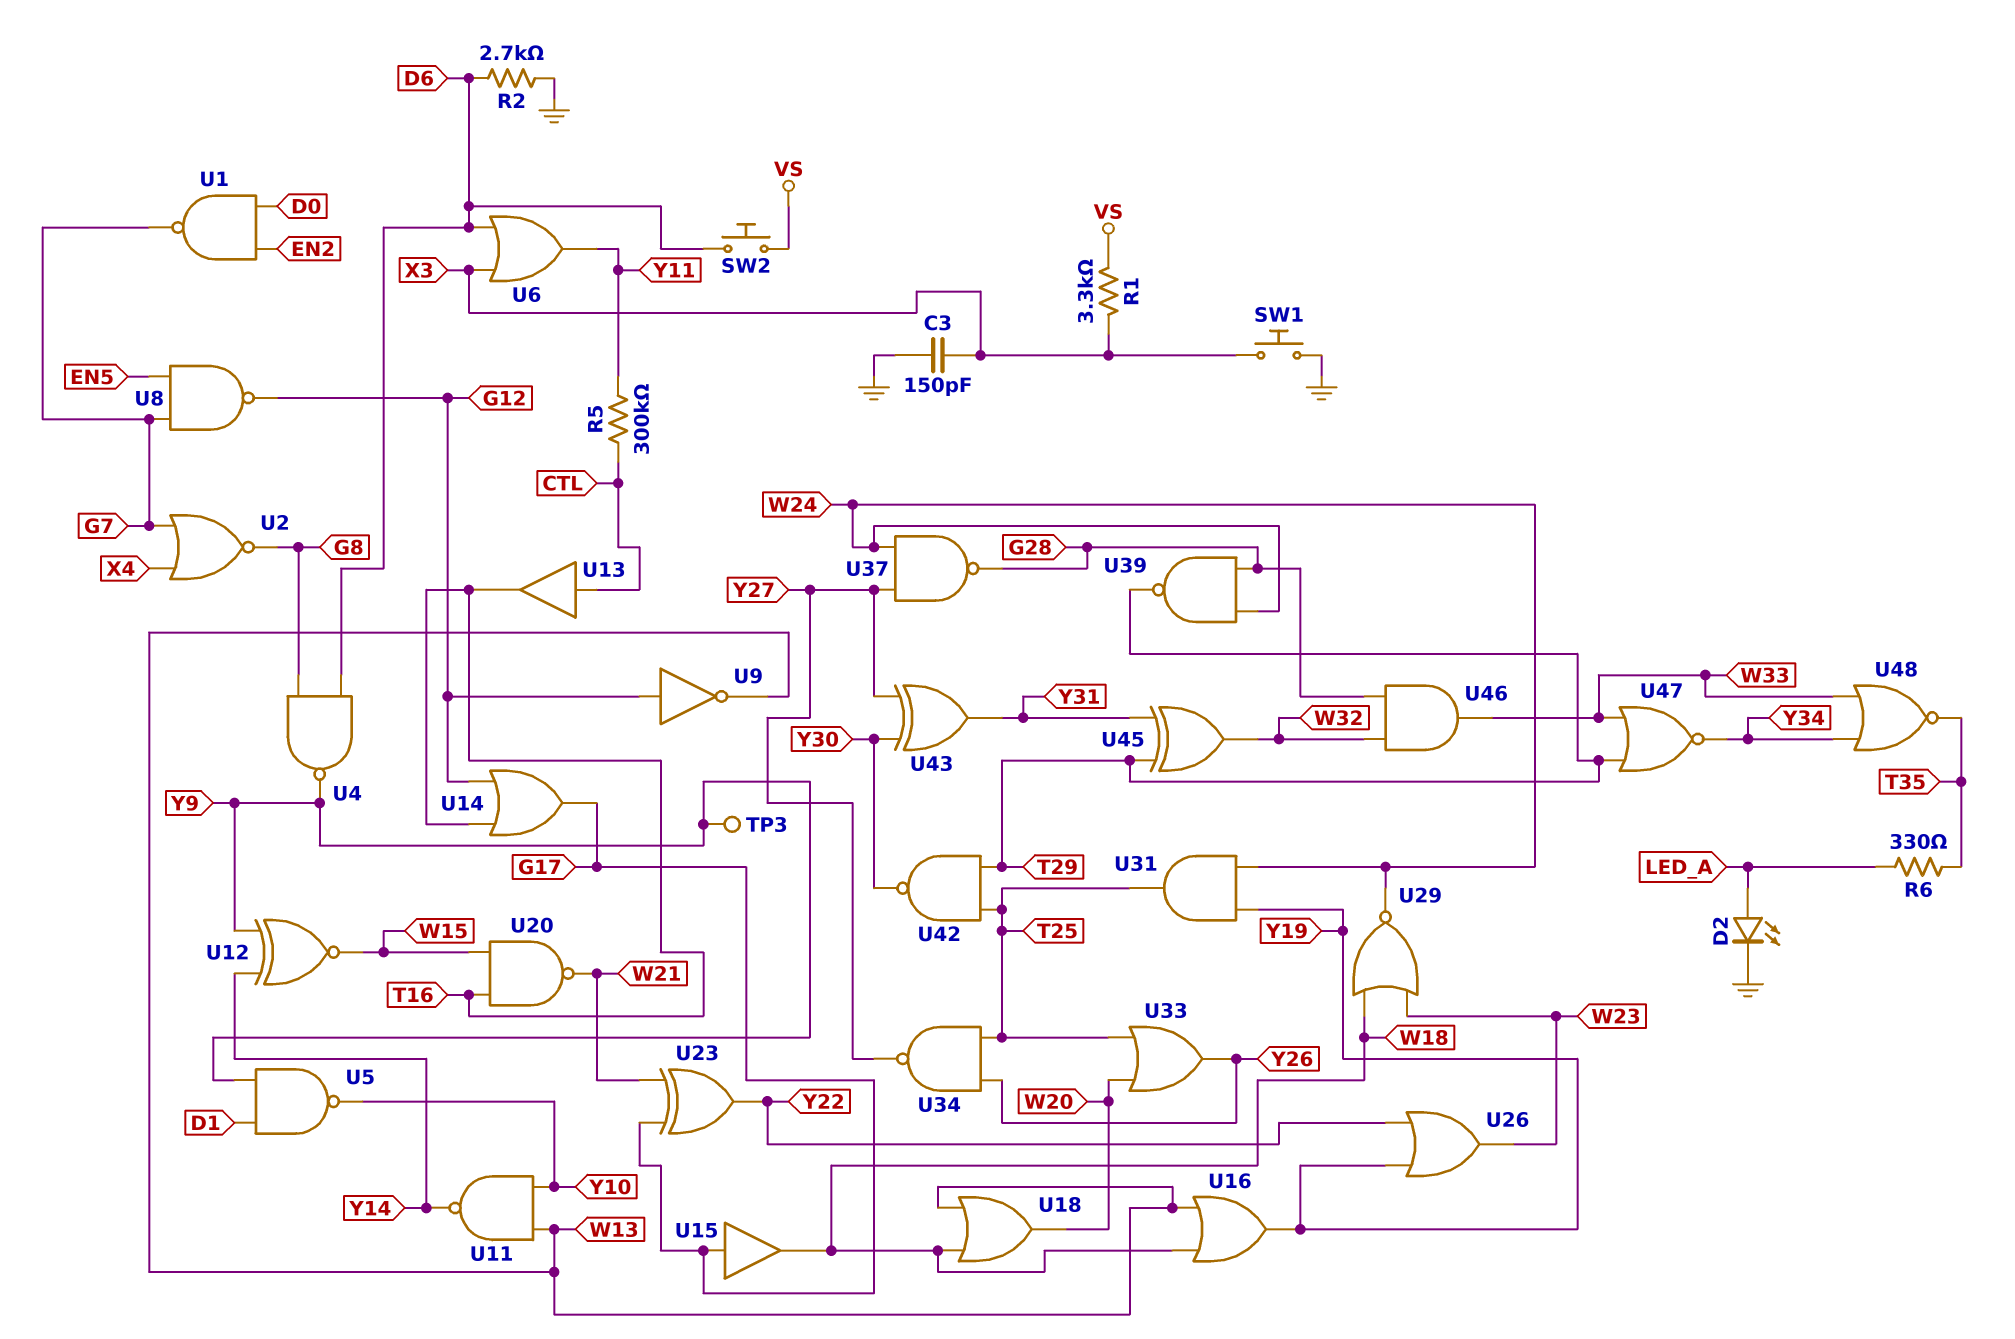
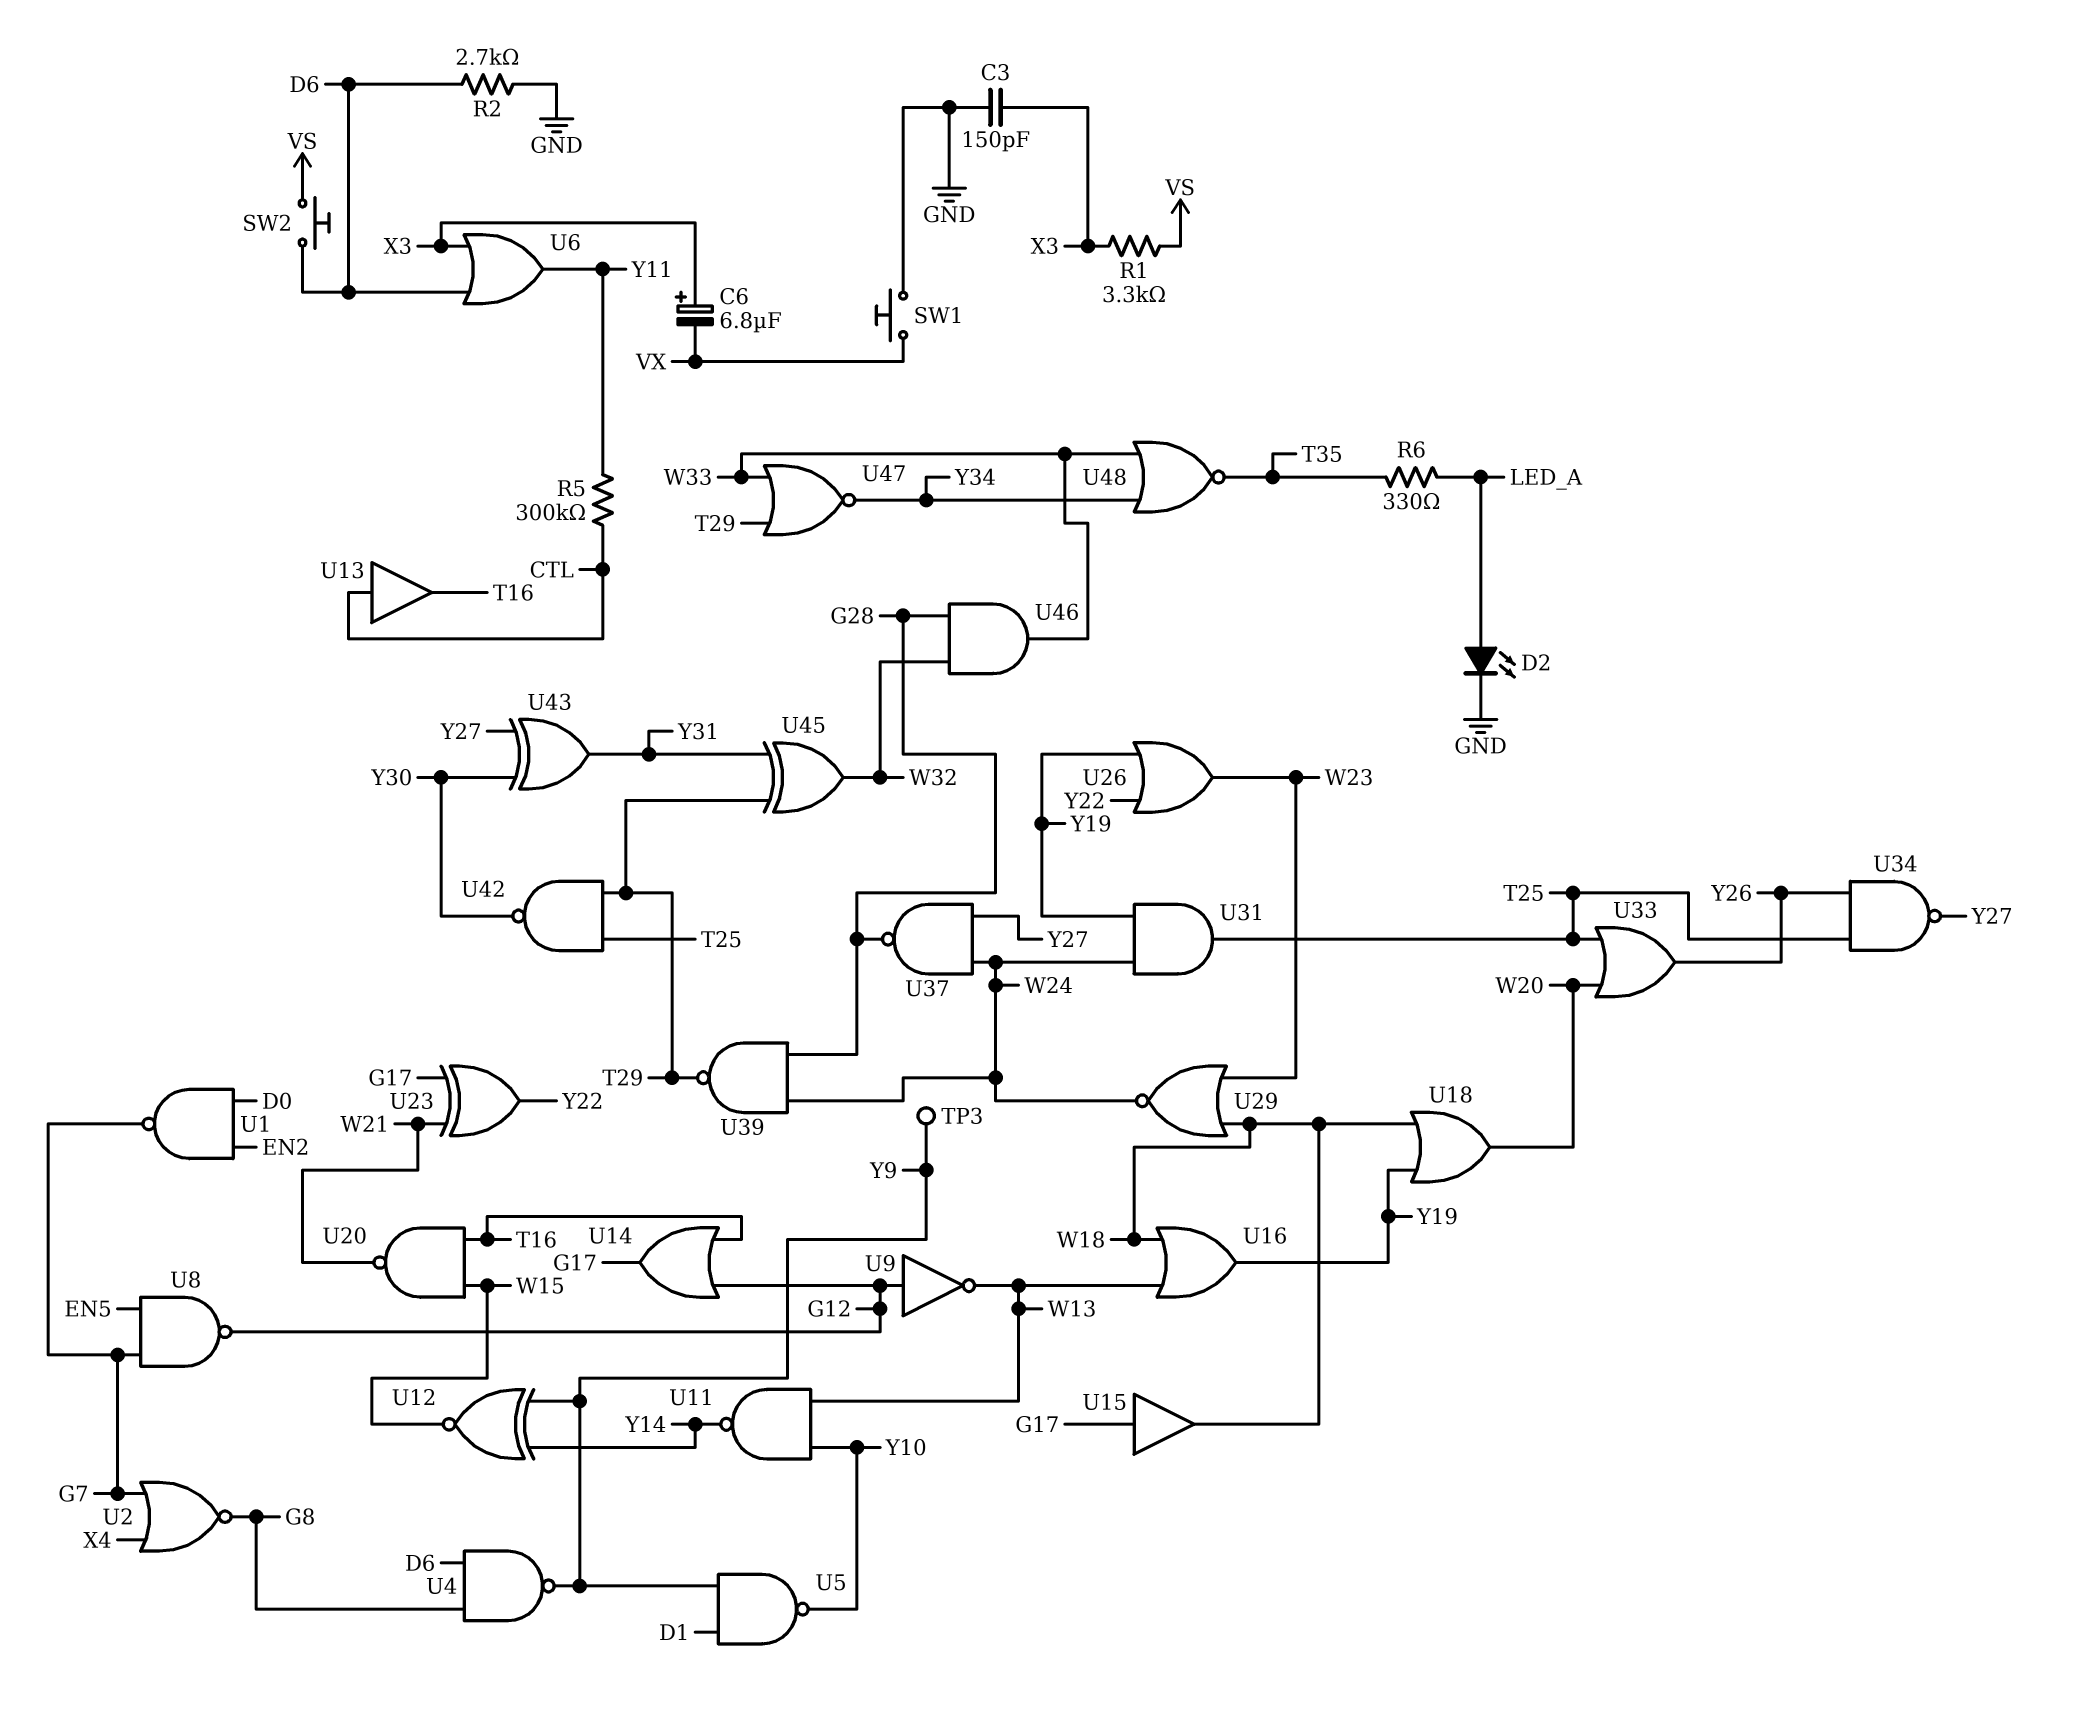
C6: none -> 6.8uF (plus X3, minus VX)
SW1: button (GND, X3) -> button (GND, VX)
U18: OR (in W13, in W18, out W20) -> OR (in W18, in Y19, out W20)

